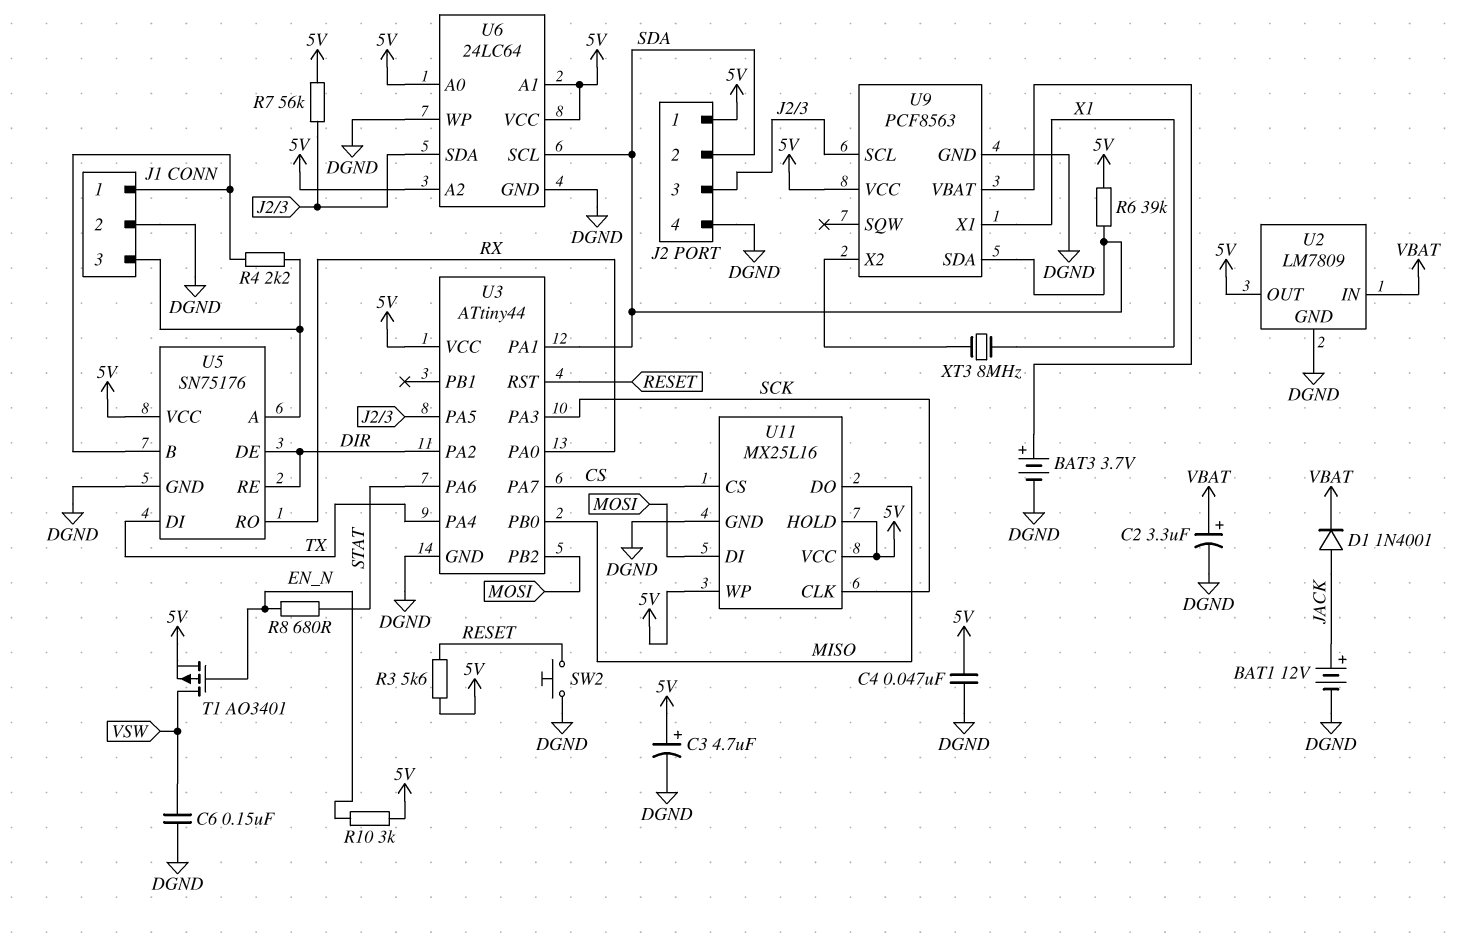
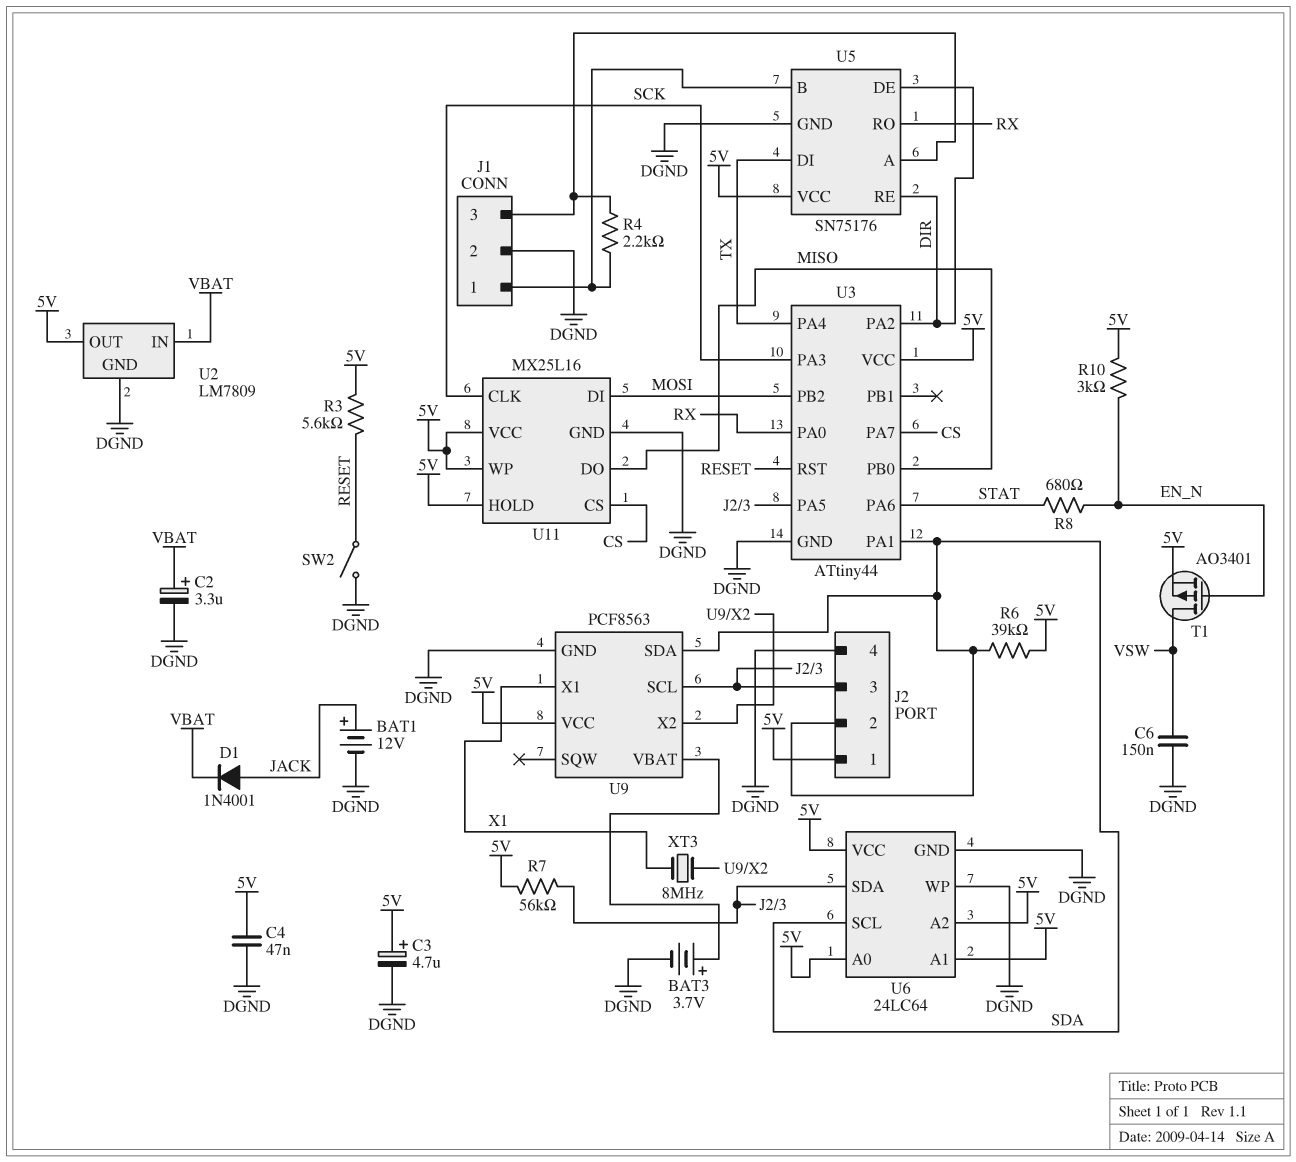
SW2: button (DGND, RESET) -> switch (DGND, RESET)

